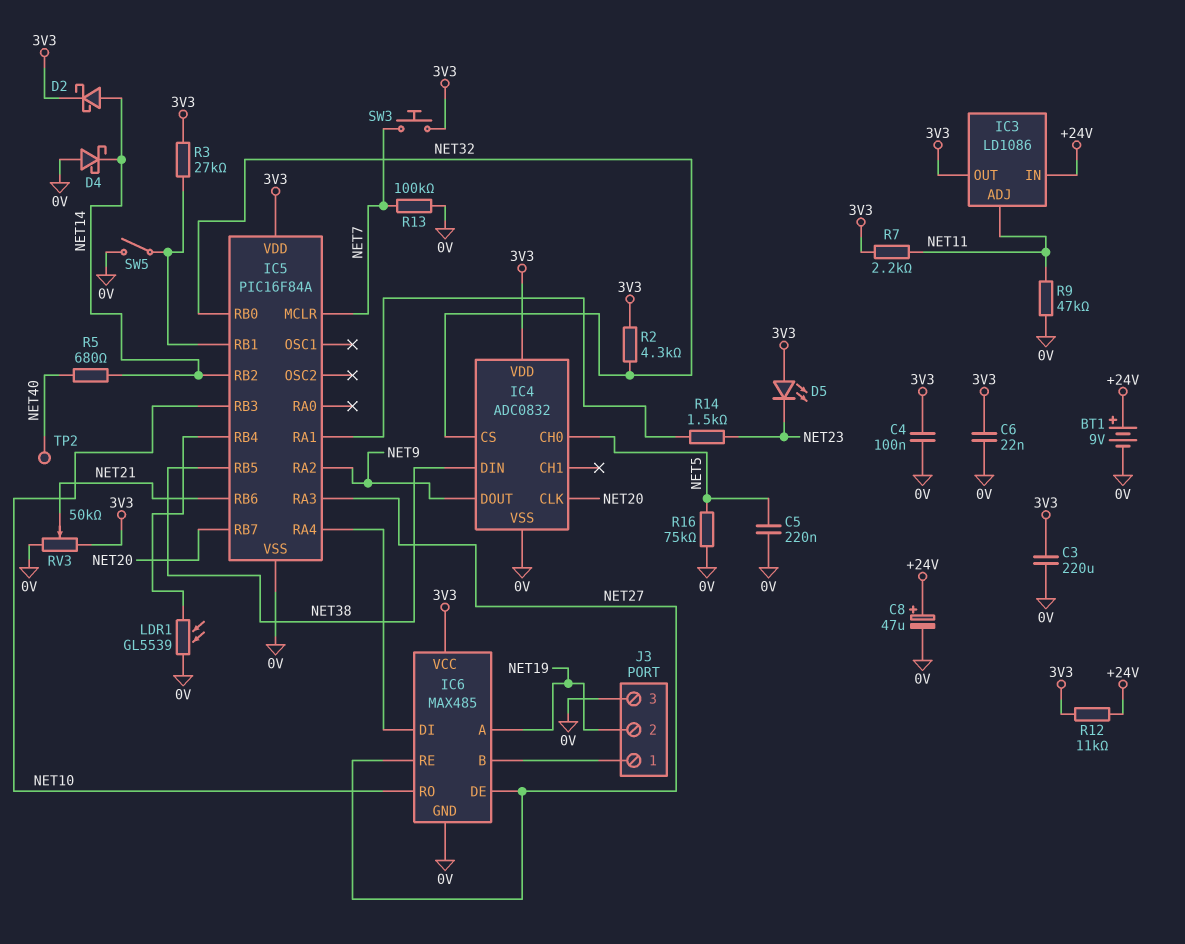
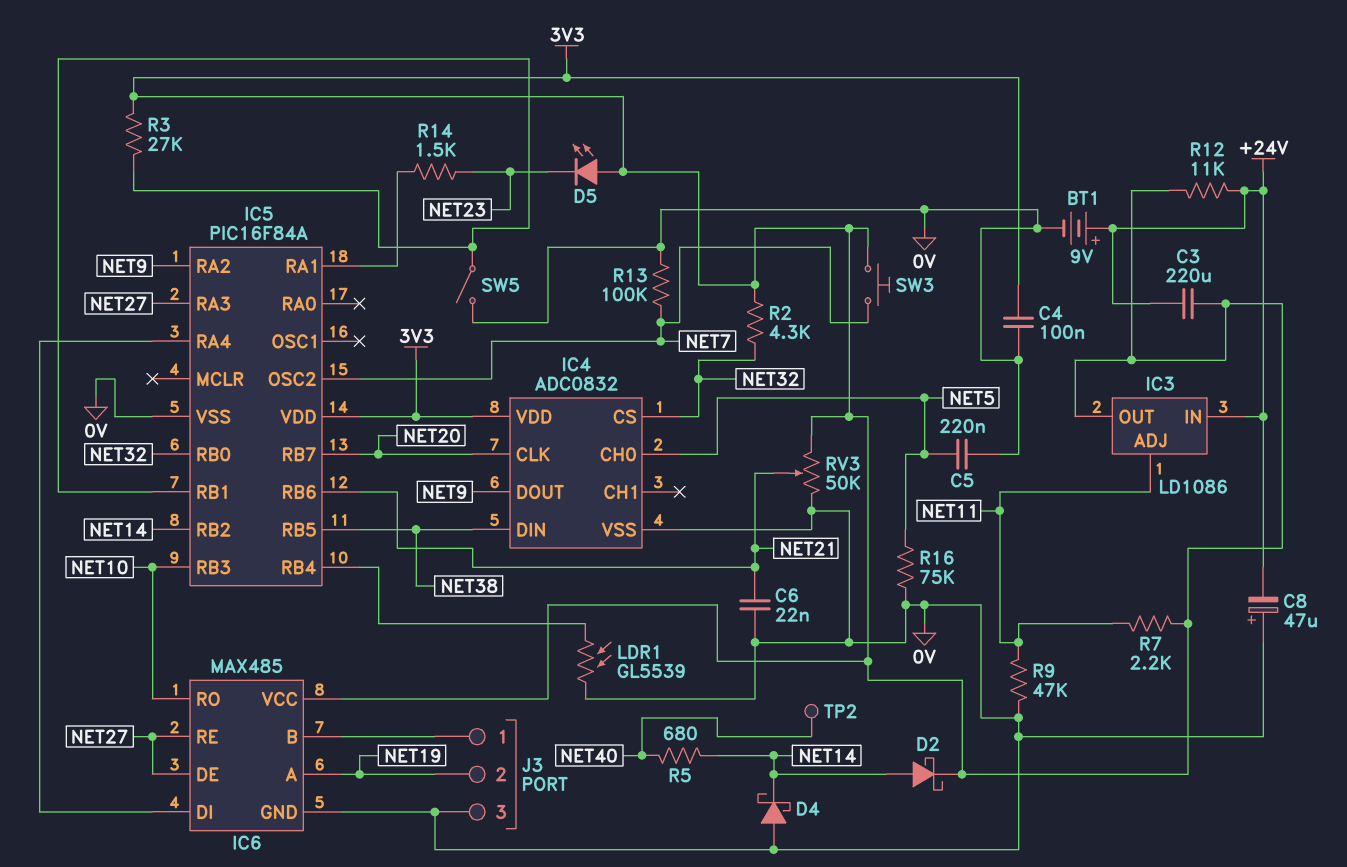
C3: 220uF (0V, 3V3) -> 220uF (+24V, 3V3)
C6: 22nF (0V, 3V3) -> 22nF (0V, NET21)
C8: 47uF (plus +24V, minus 0V) -> 47uF (plus 0V, minus +24V)
IC5 pin MCLR: NET7 -> none
IC5 pin OSC2: none -> NET7

